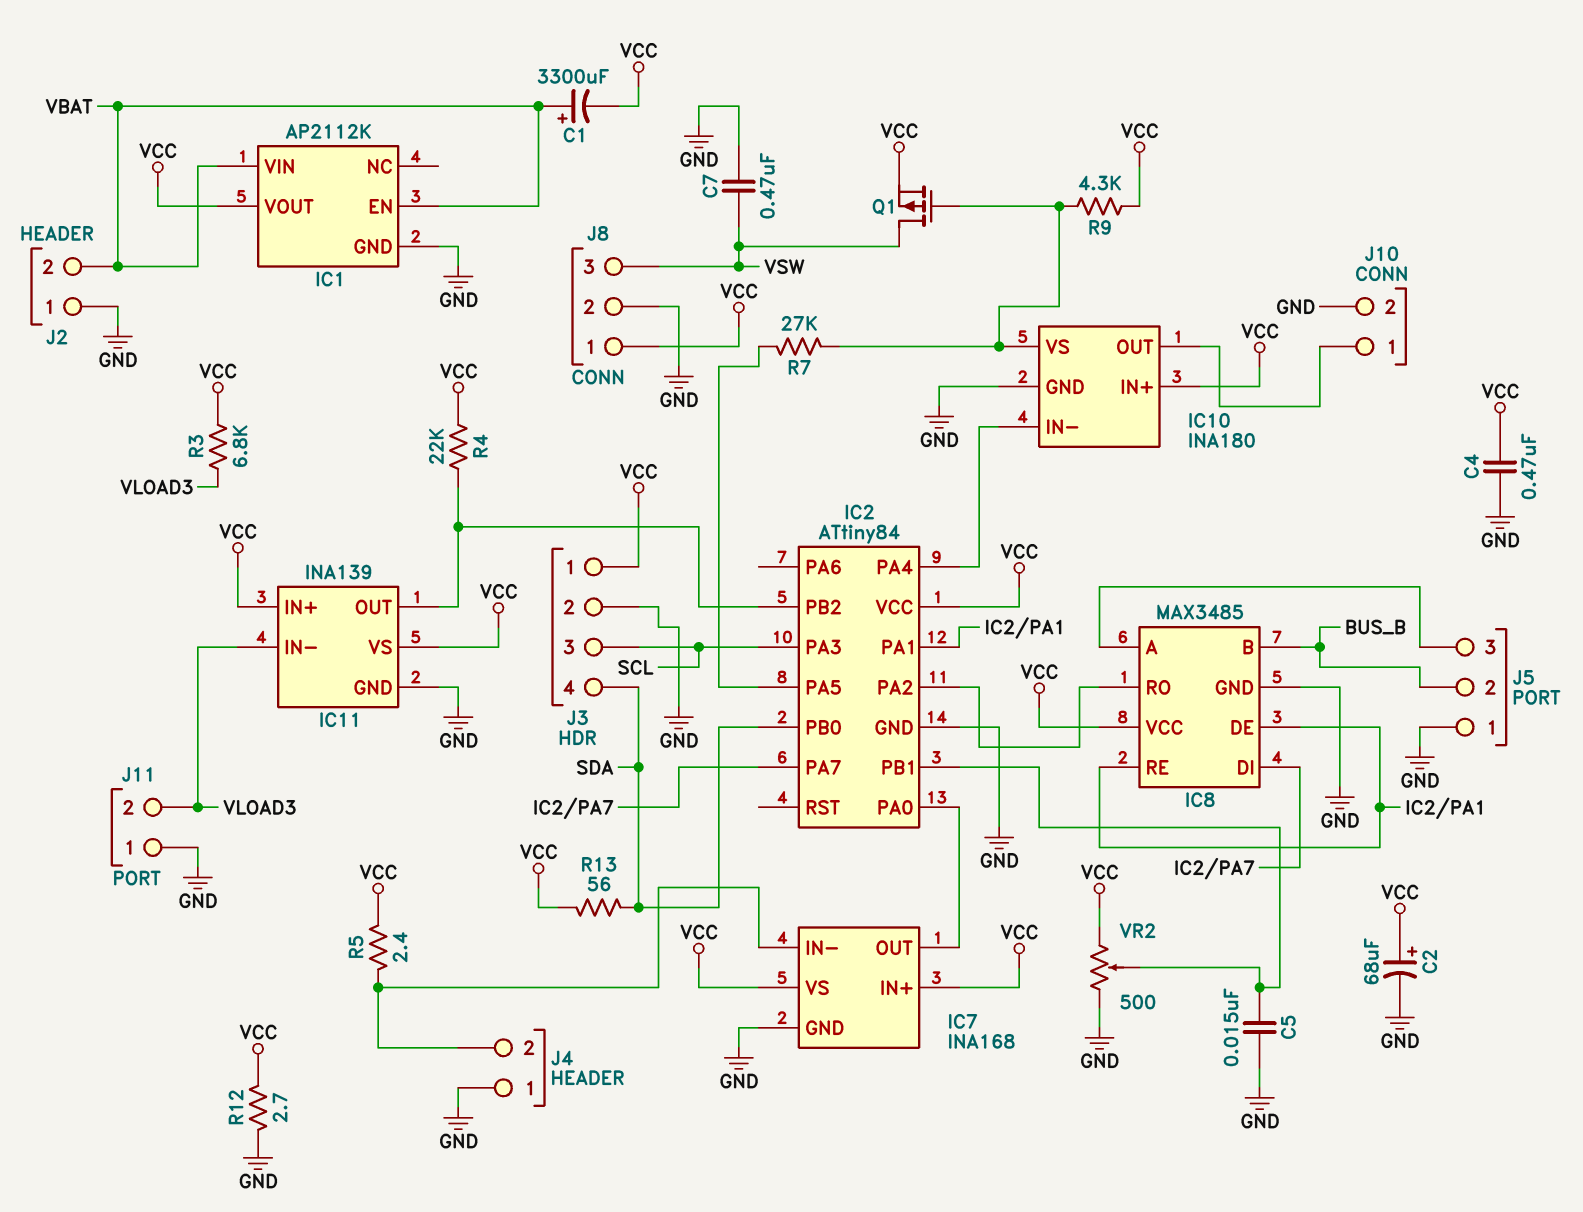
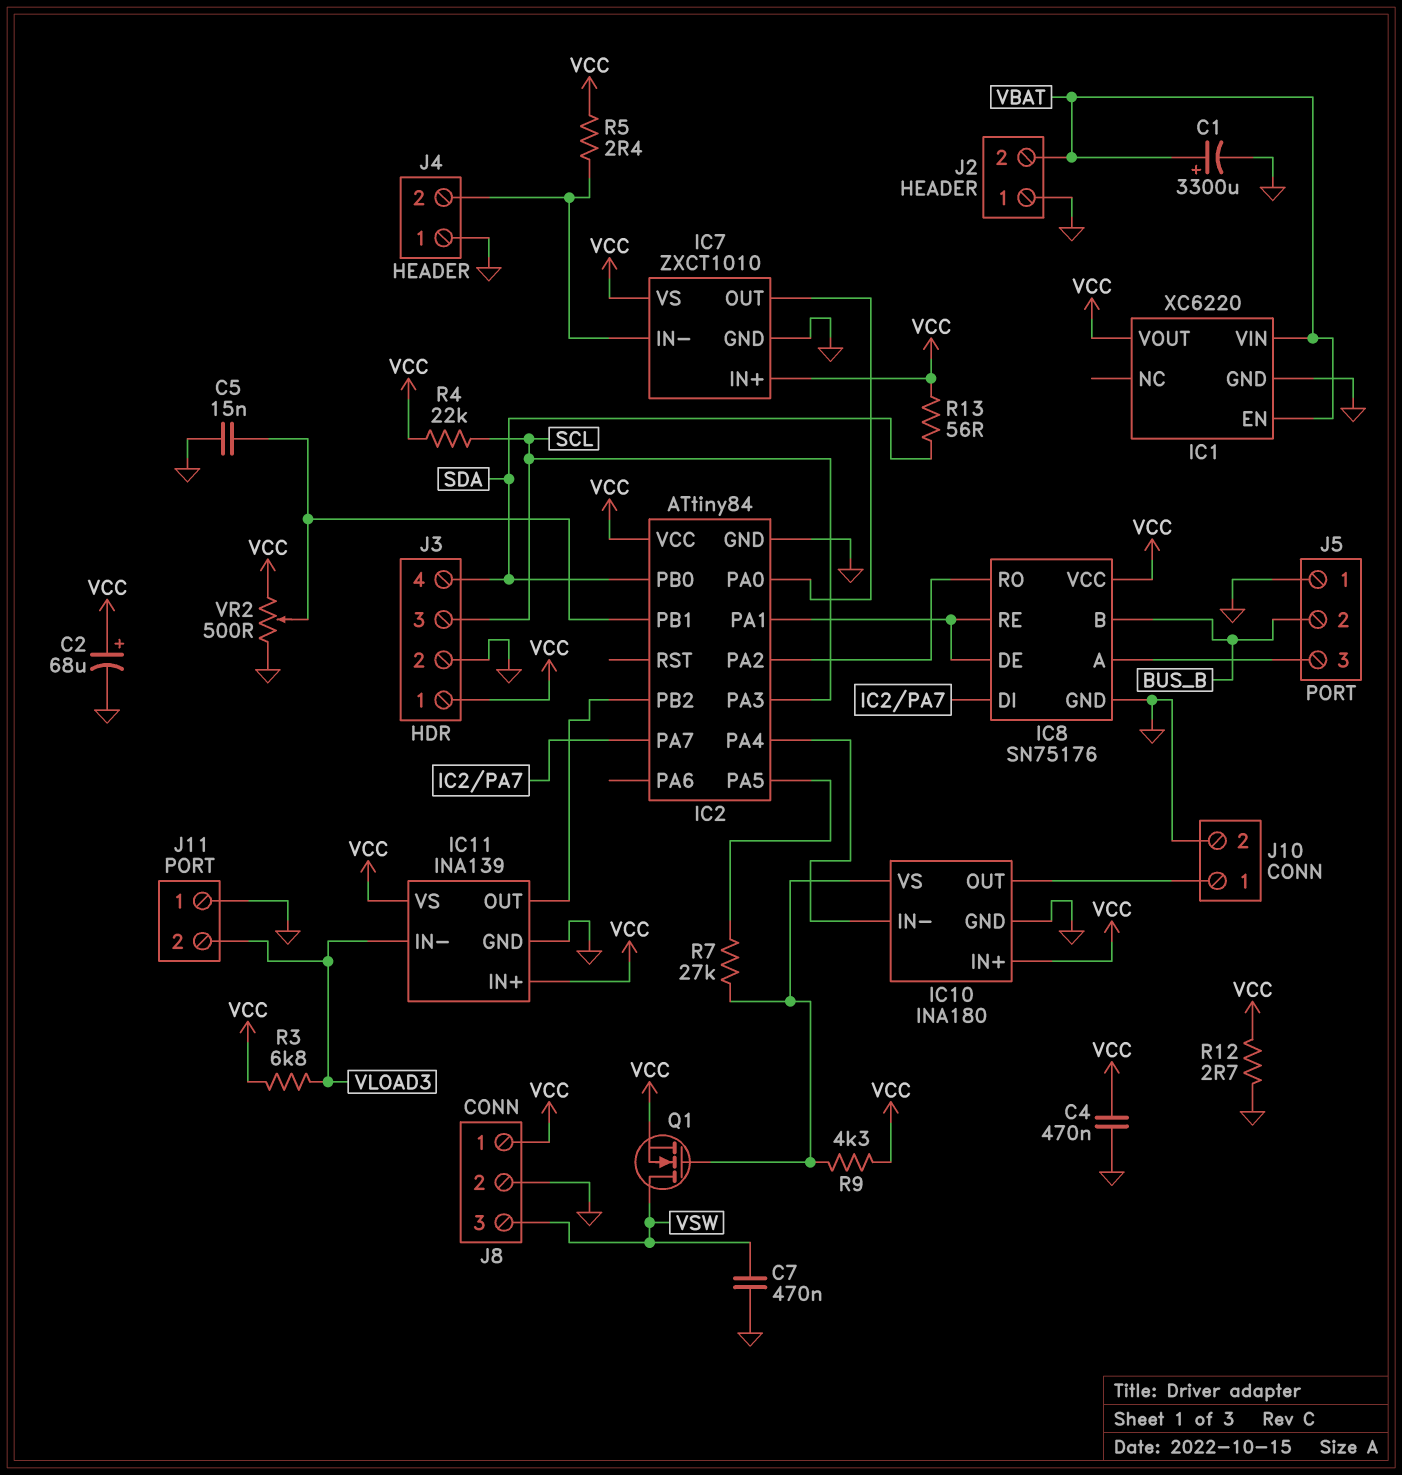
C1: 3300uF (plus VBAT, minus VCC) -> 3300uF (plus VBAT, minus GND)
IC1: AP2112K -> XC6220
IC7: INA168 -> ZXCT1010
IC8: MAX3485 -> SN75176
Q1: PMOS (G IC10/VS, D VSW, S VCC) -> NMOS (G IC10/VS, D VSW, S VCC)
R4: 22k (IC2/PB2, VCC) -> 22k (SCL, VCC)

